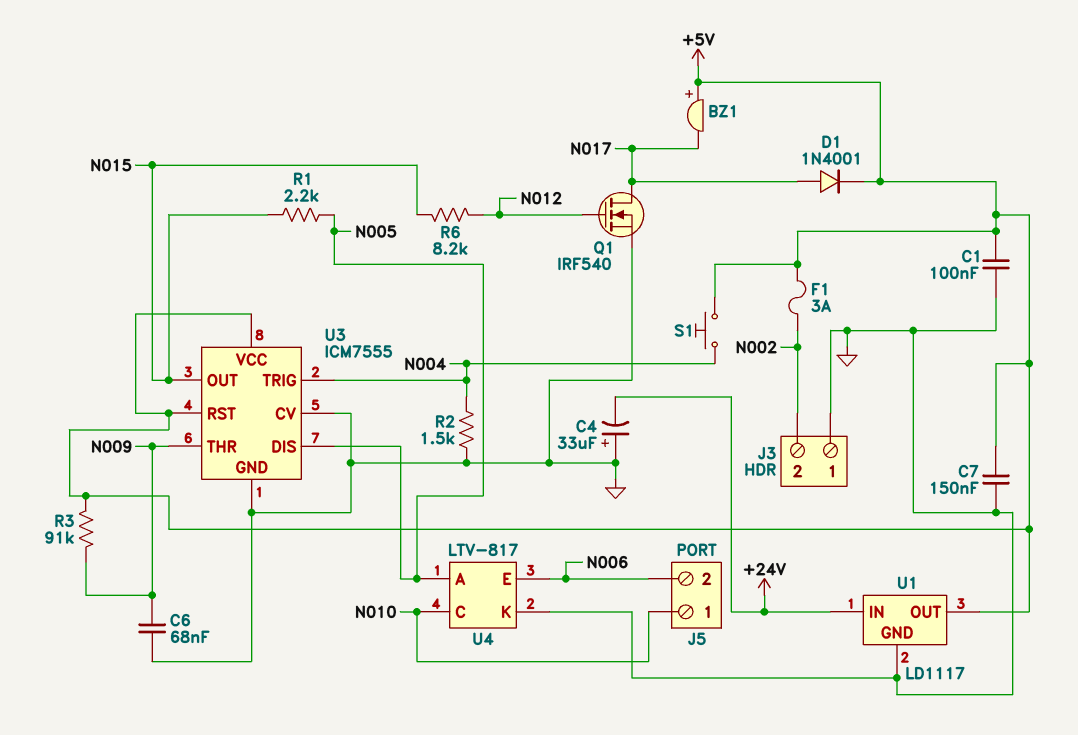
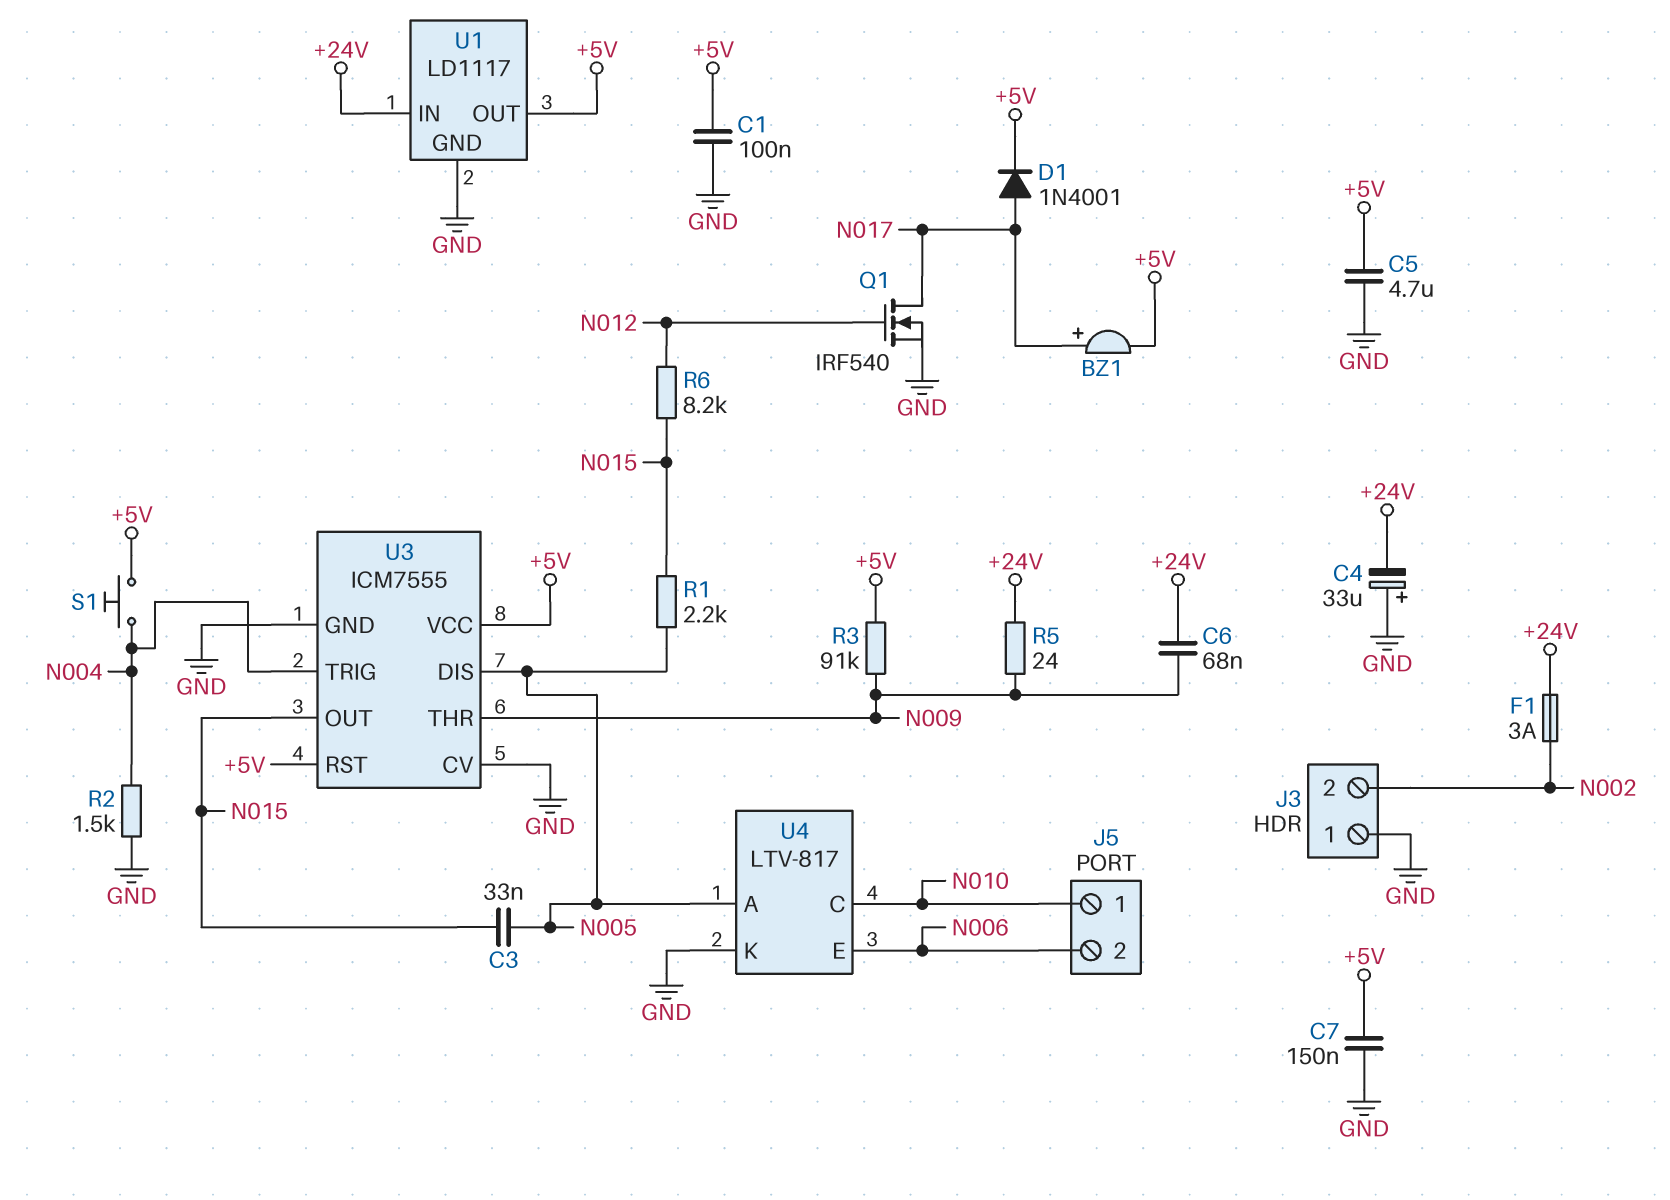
BZ1: buzzer (plus +5V, minus N017) -> buzzer (plus N017, minus +5V)
C3: none -> 33nF (N005, N015)
C5: none -> 4.7uF (+5V, GND)
C6: 68nF (GND, N009) -> 68nF (+24V, N009)
F1: 3A (+5V, N002) -> 3A (+24V, N002)
R5: none -> 24 (+24V, N009)

